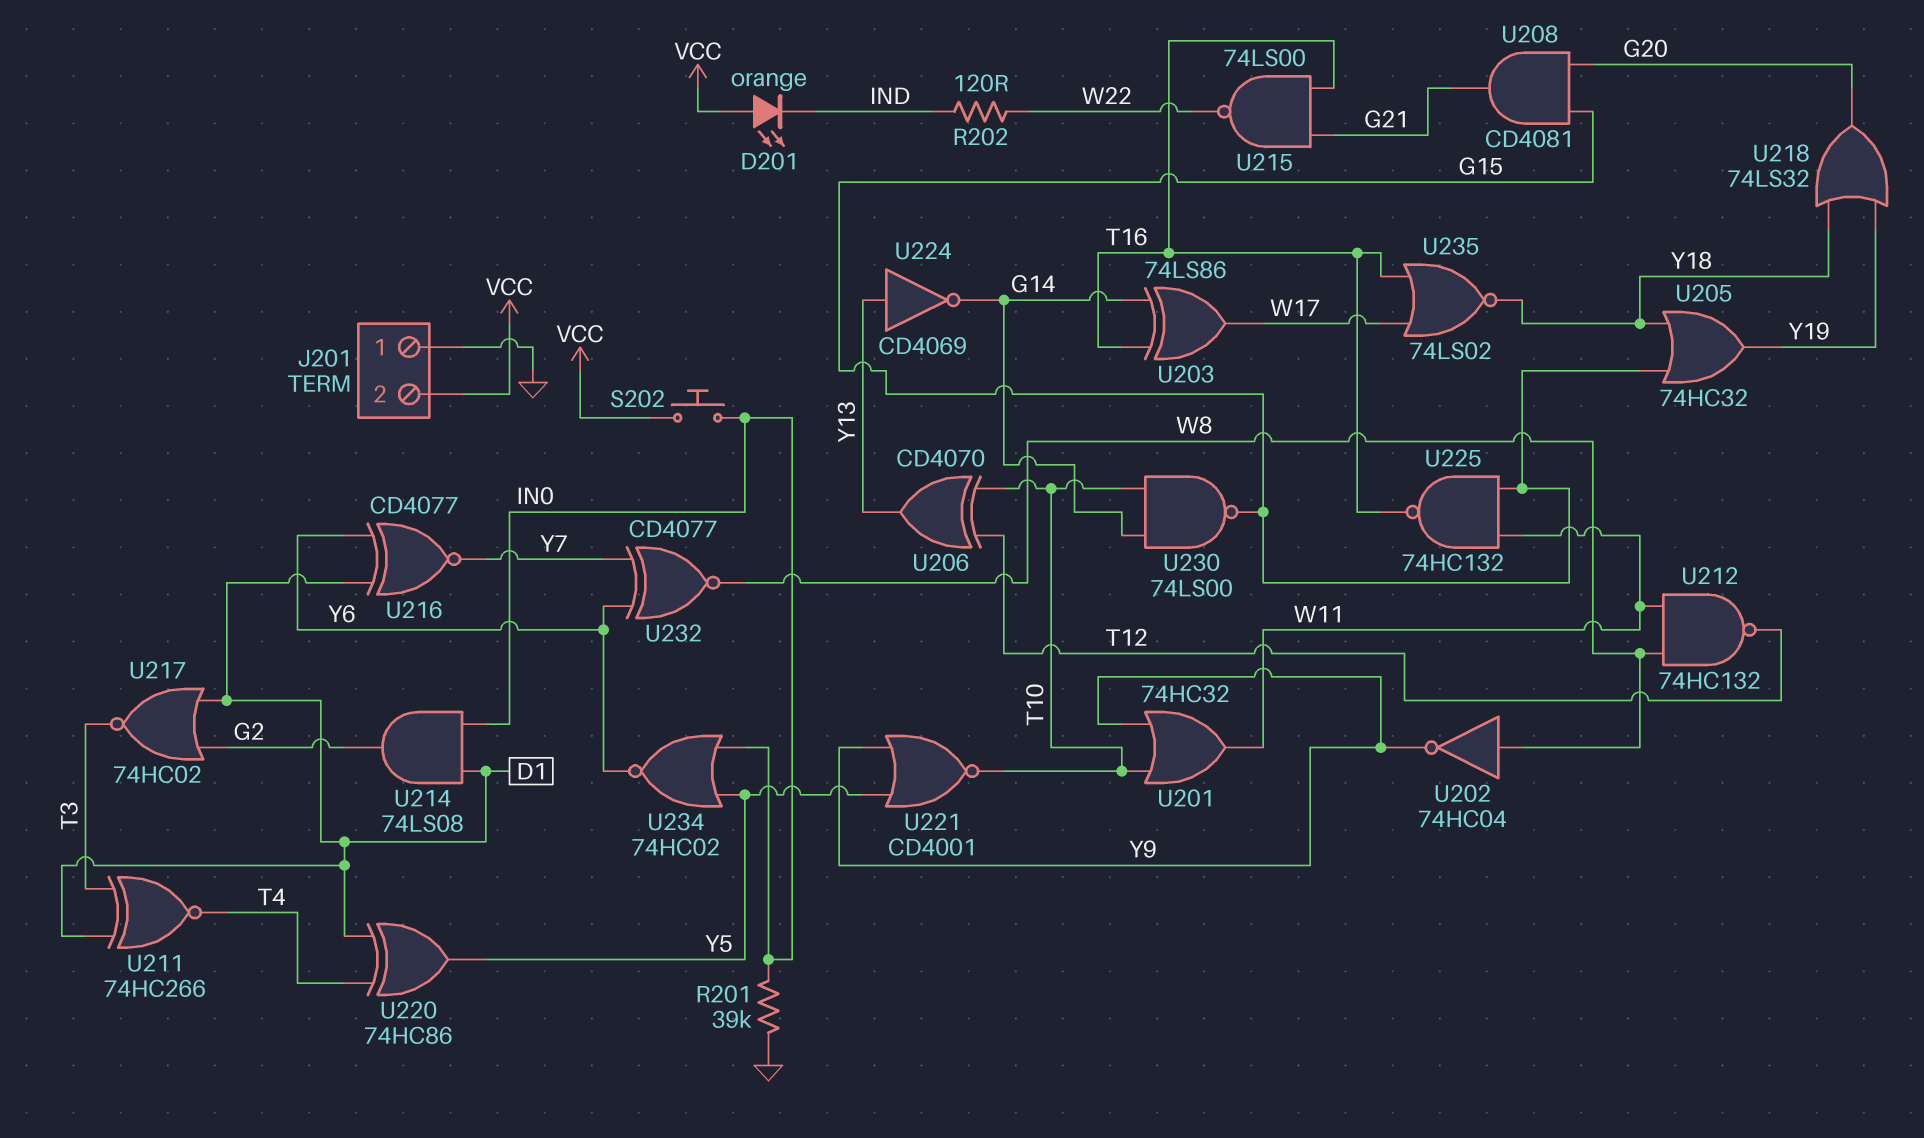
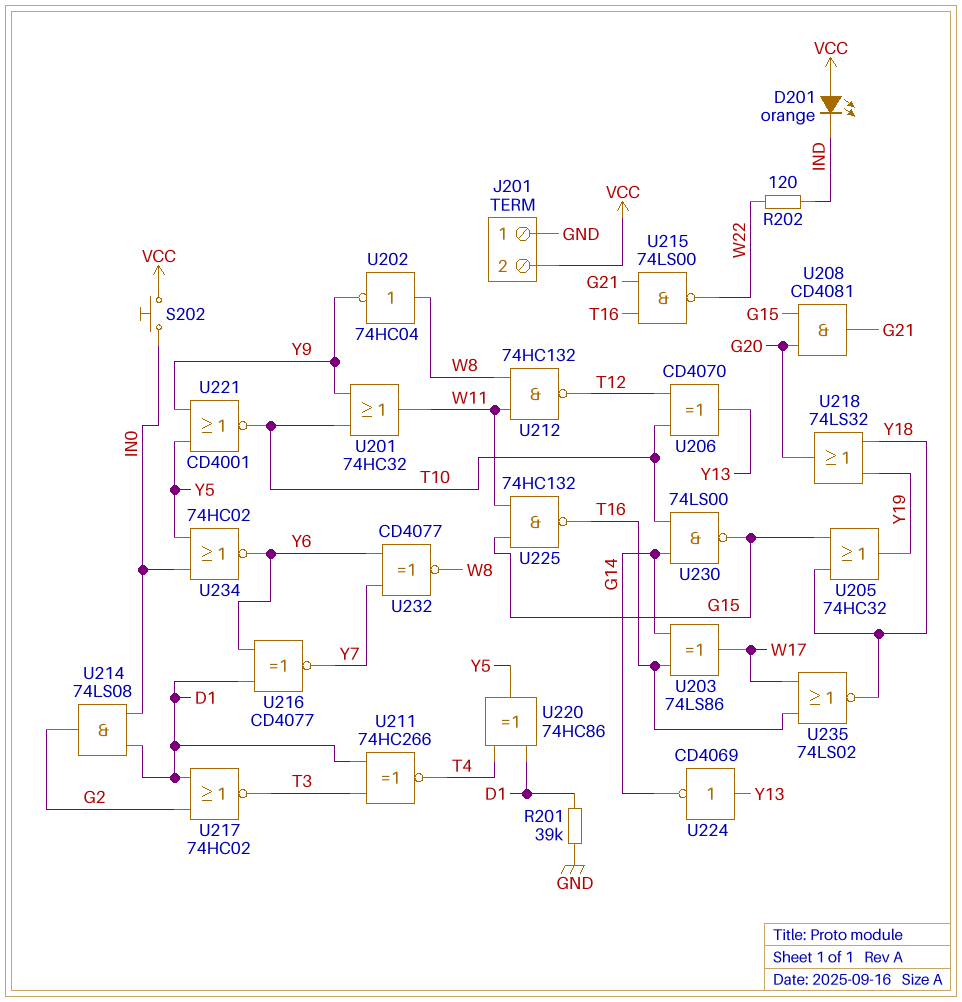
R201: 39k (GND, IN0) -> 39k (D1, GND)

